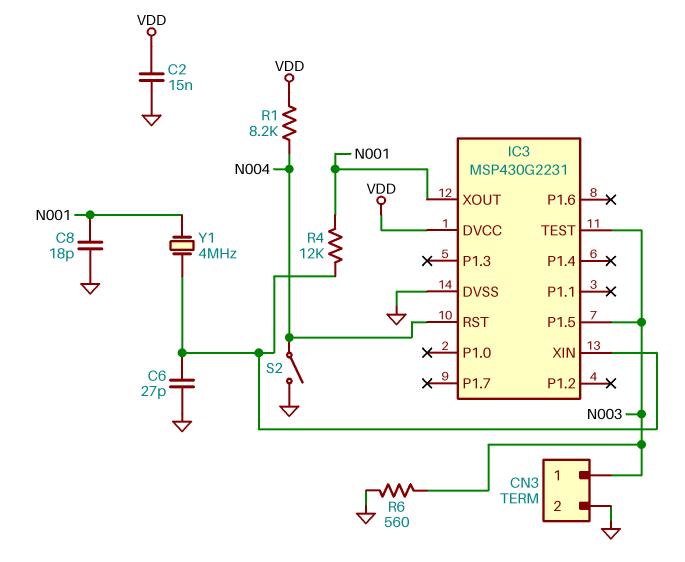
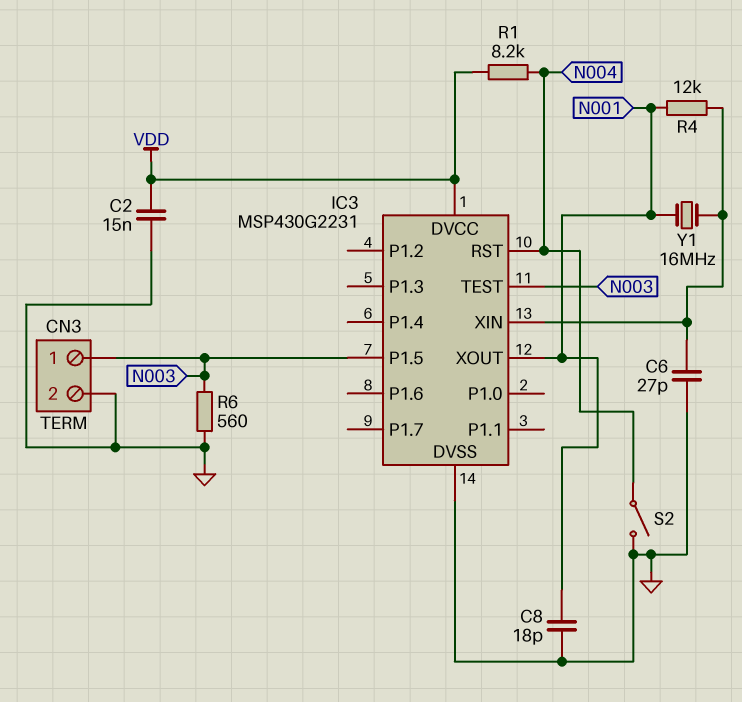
Y1: 4MHz (IC3/XIN, N001) -> 16MHz (IC3/XIN, N001)

